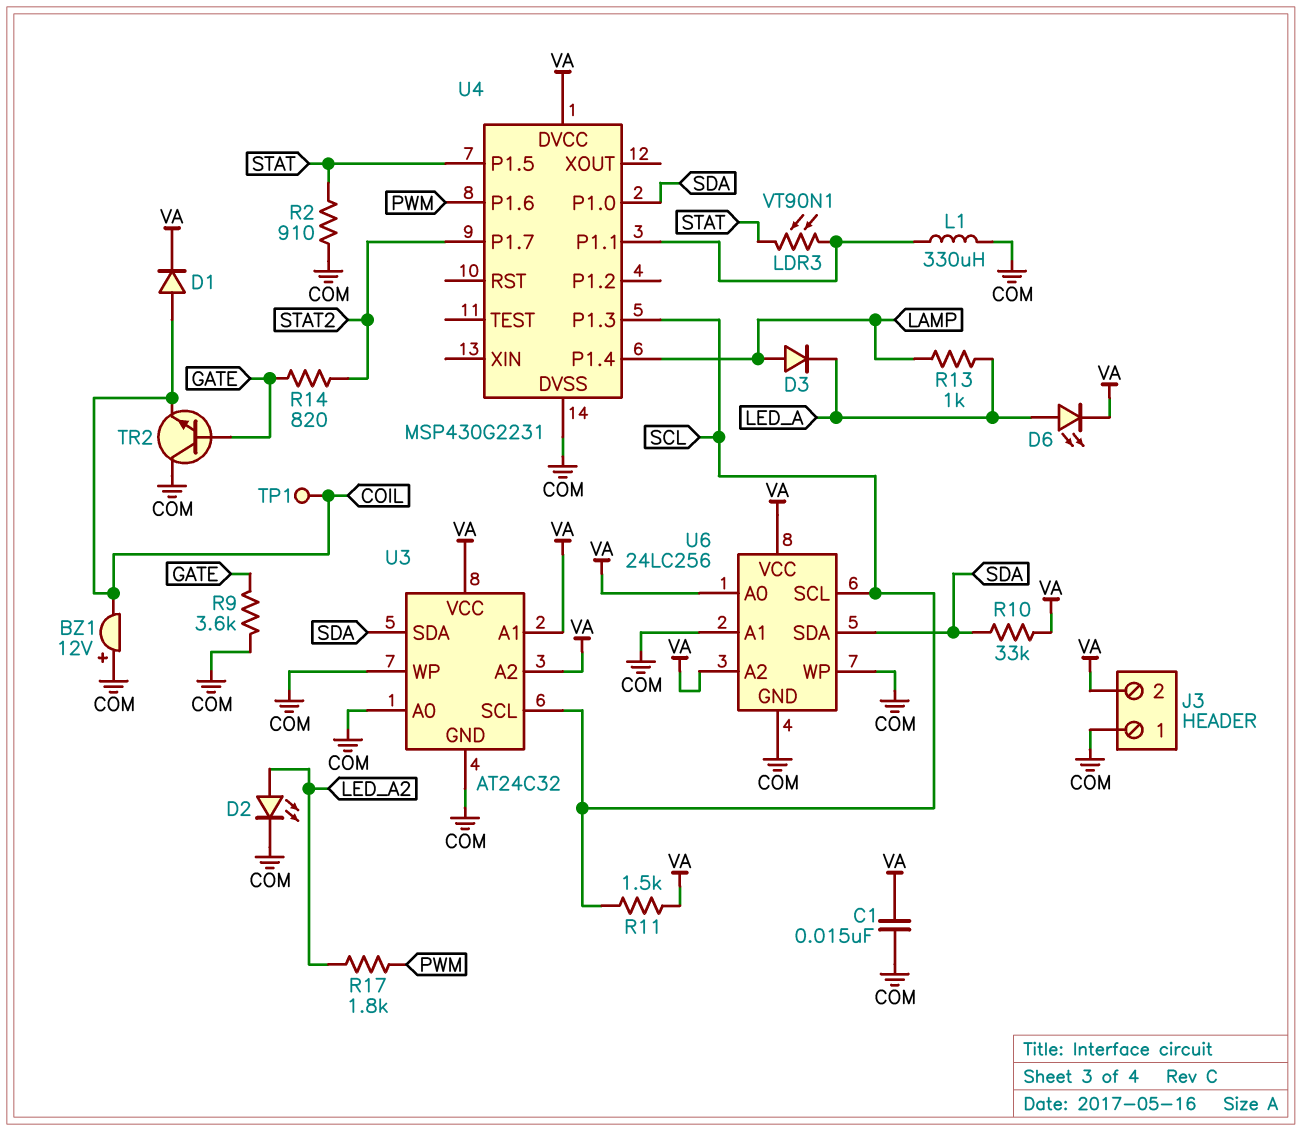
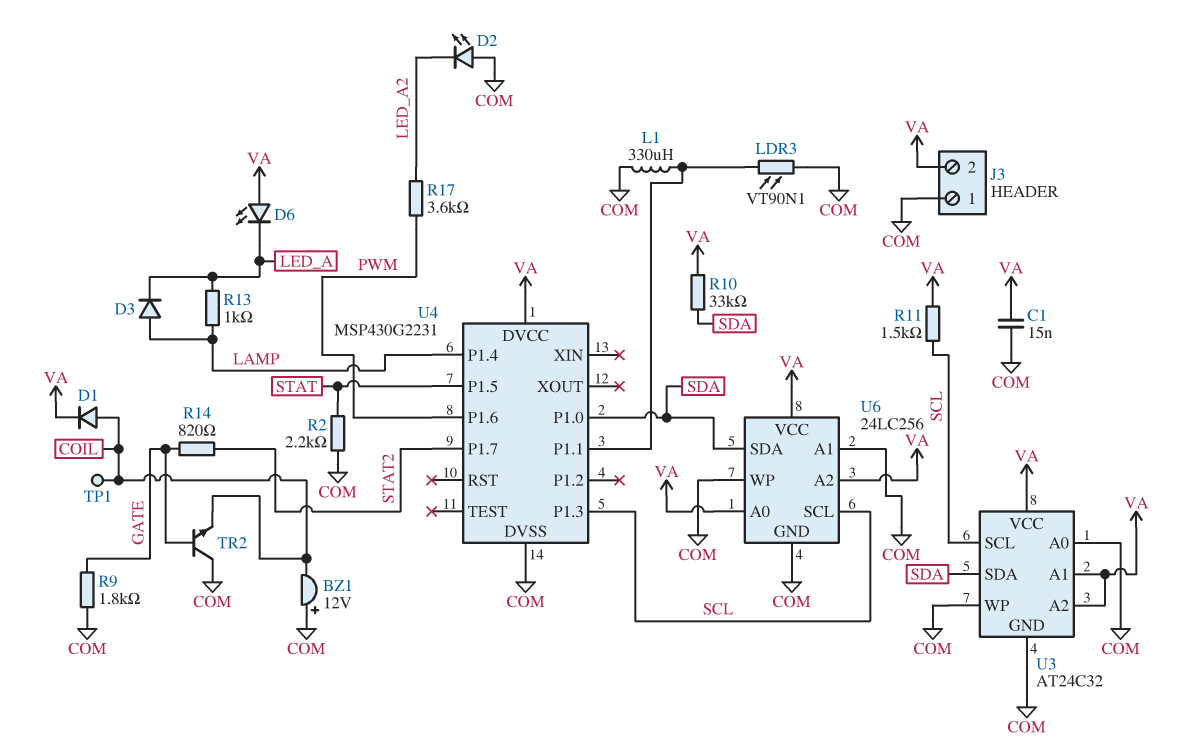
D2: LED (A LED_A2, K COM) -> LED (A COM, K LED_A2)
D6: LED (A LED_A, K VA) -> LED (A VA, K LED_A)
LDR3: VT90N1 (STAT, U4/P1.1) -> VT90N1 (COM, U4/P1.1)
R2: 910 (COM, STAT) -> 2.2k (COM, STAT)
R9: 3.6k (COM, GATE) -> 1.8k (COM, GATE)
R17: 1.8k (LED_A2, PWM) -> 3.6k (LED_A2, PWM)

